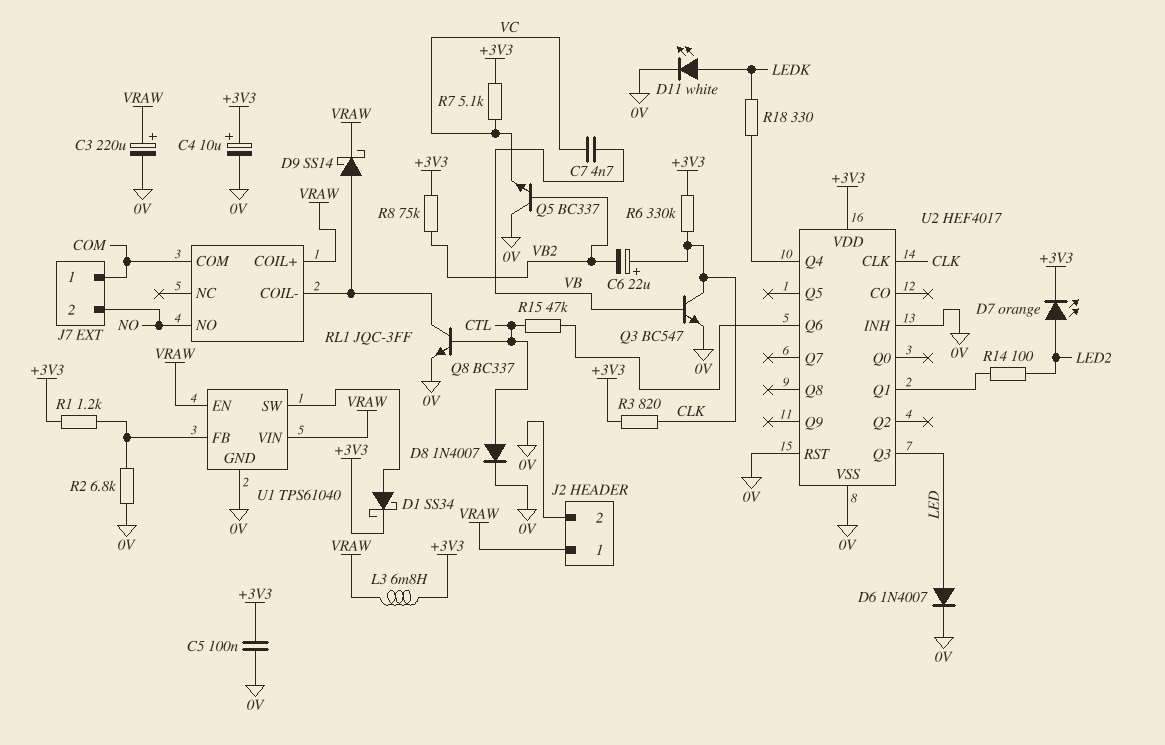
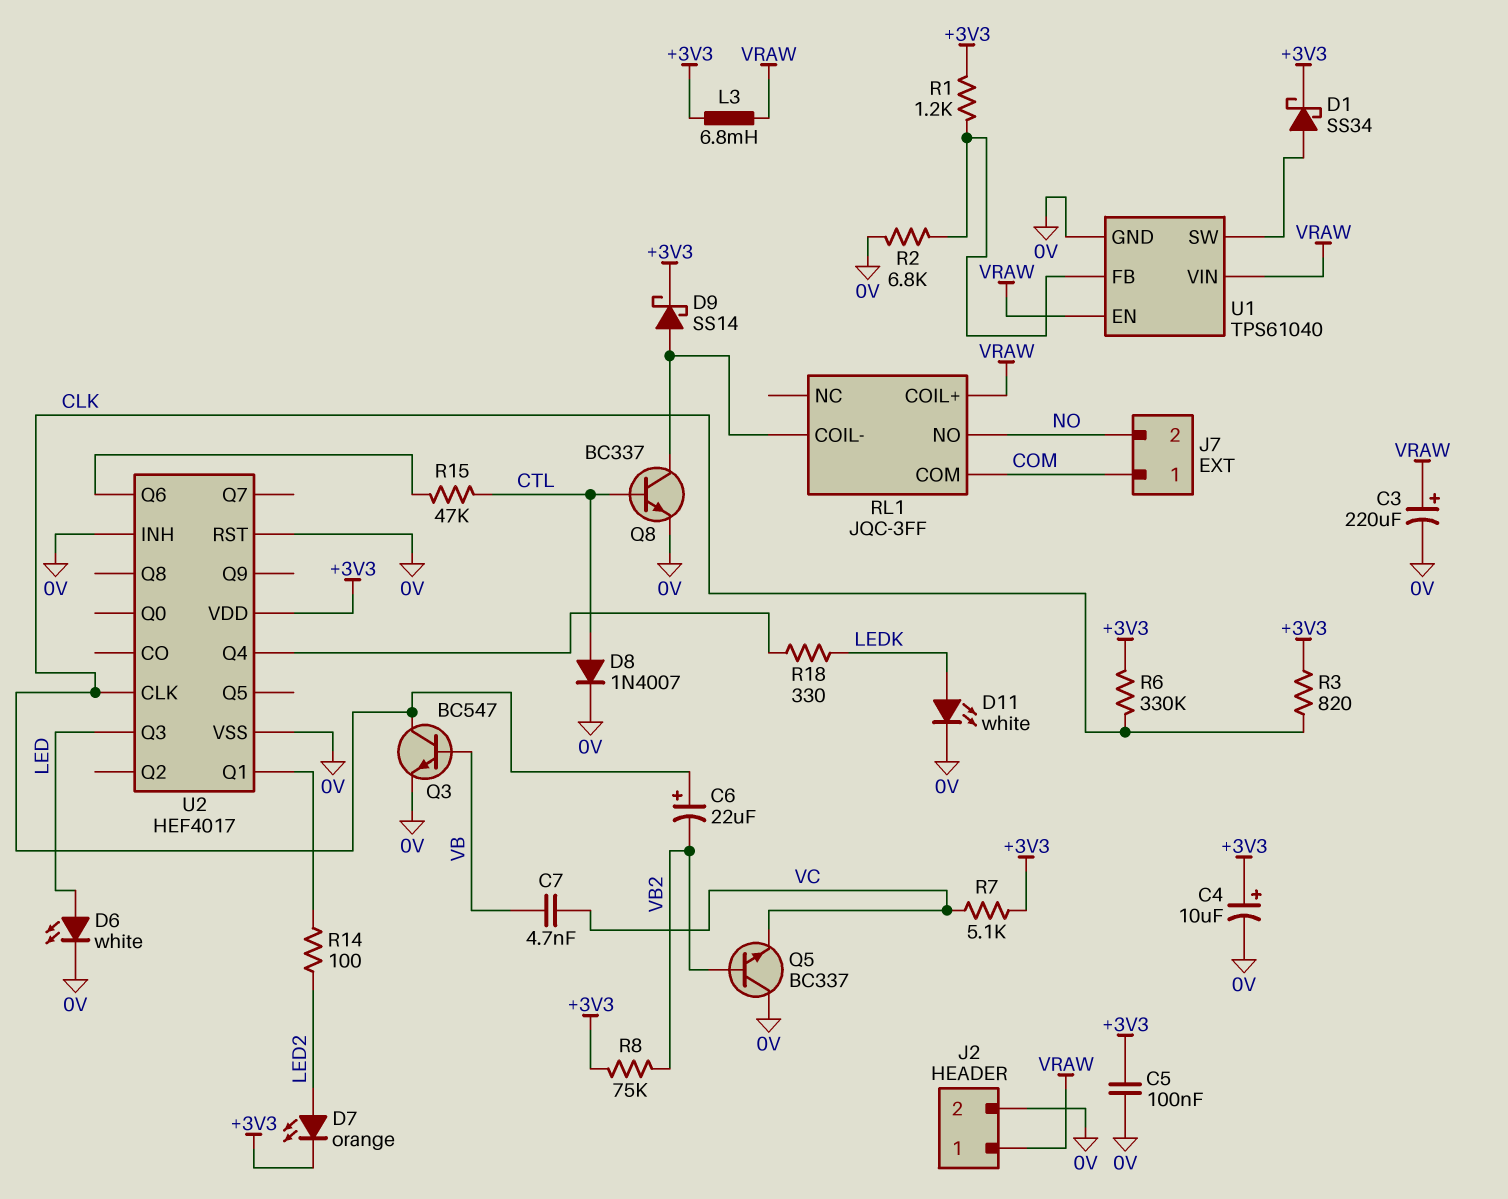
D6: diode 1N4007 (A LED, K 0V) -> LED white (A LED, K 0V)
D9: schottky SS14 (A RL1/COIL-, K VRAW) -> schottky SS14 (A RL1/COIL-, K +3V3)

